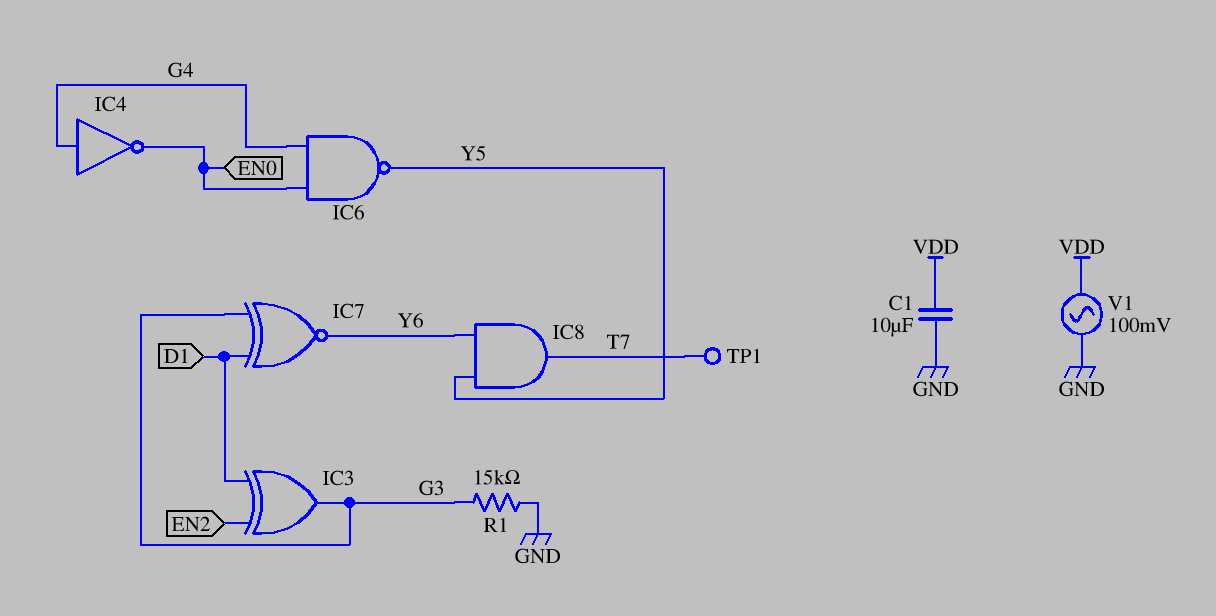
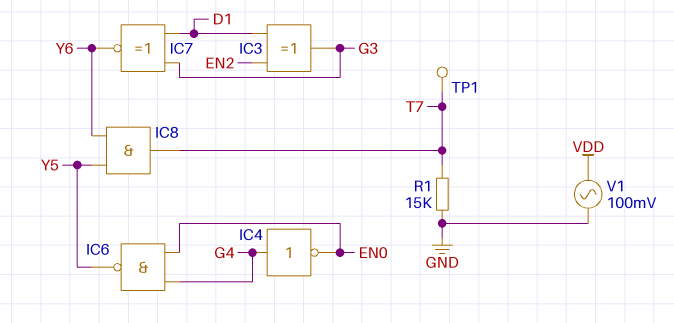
C1: 10uF (GND, VDD) -> none
R1: 15k (G3, GND) -> 15k (GND, T7)

